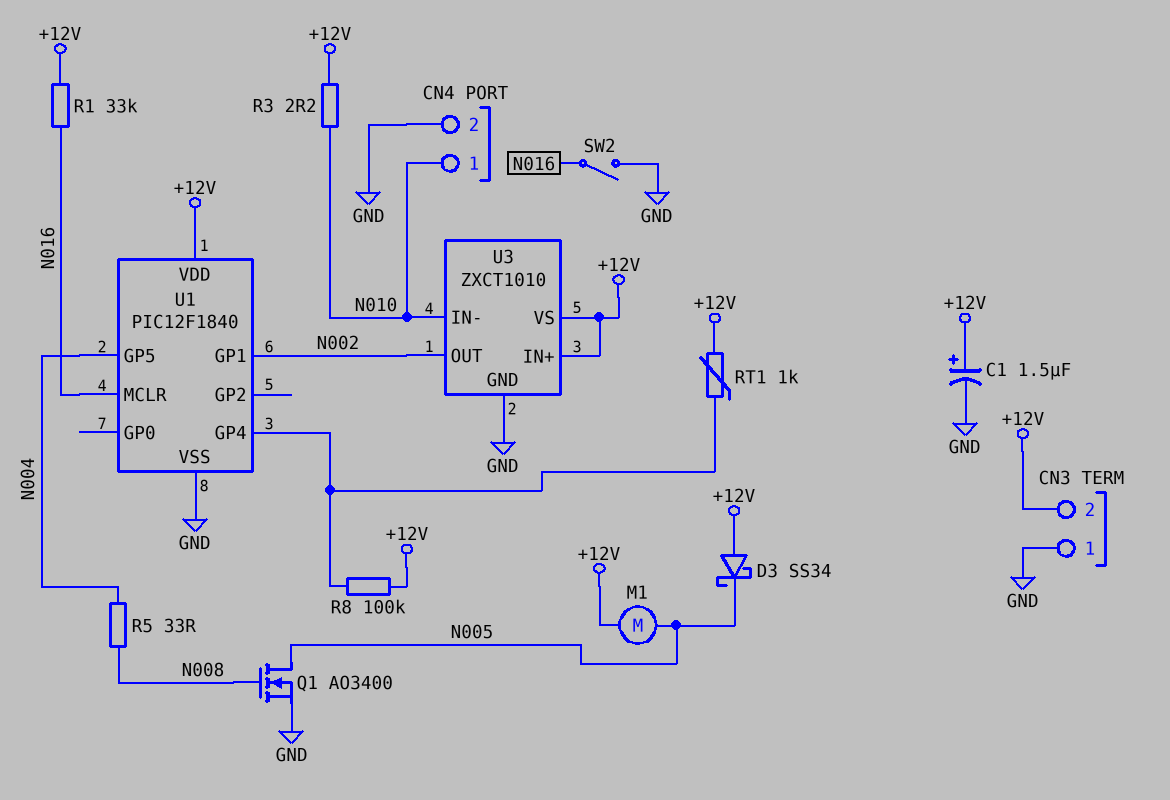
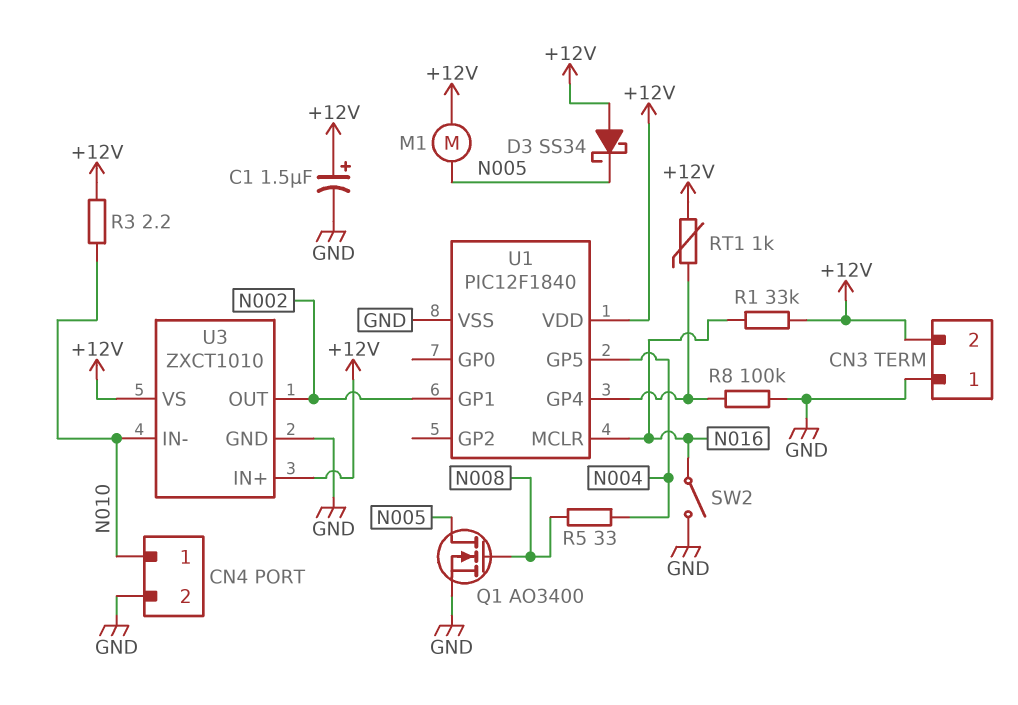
R8: 100k (+12V, U1/GP4) -> 100k (GND, U1/GP4)

